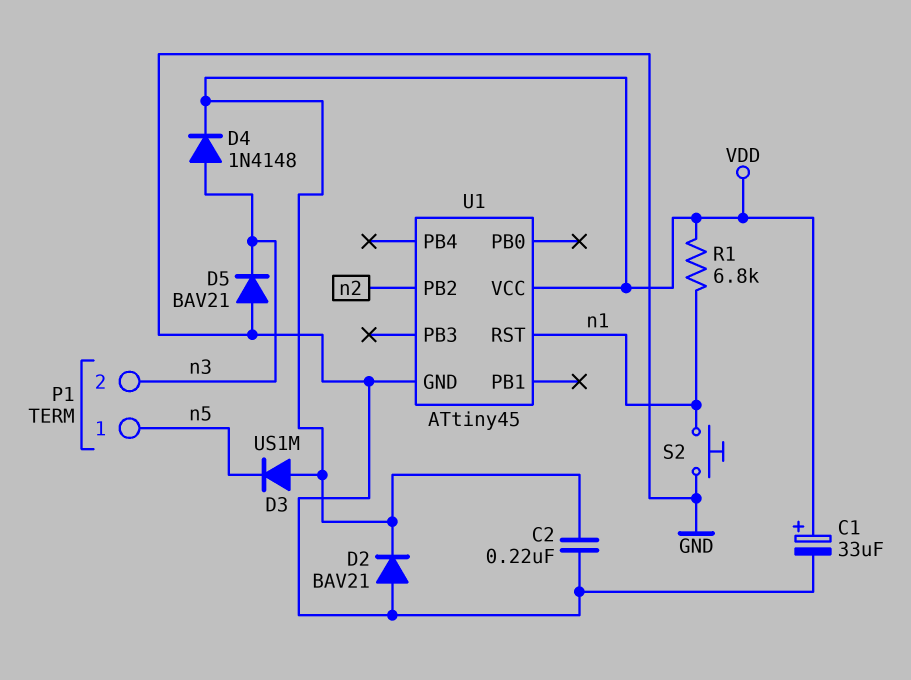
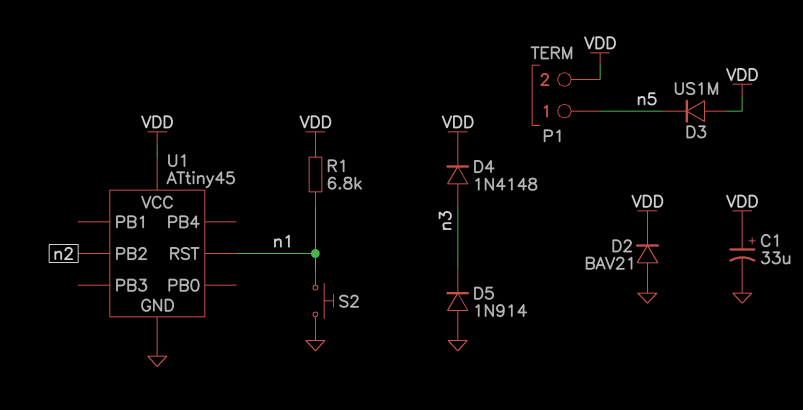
C2: 220nF (GND, VDD) -> none
D5: diode BAV21 (A GND, K n3) -> diode 1N914 (A GND, K n3)
P1 pin 2: n3 -> VDD

